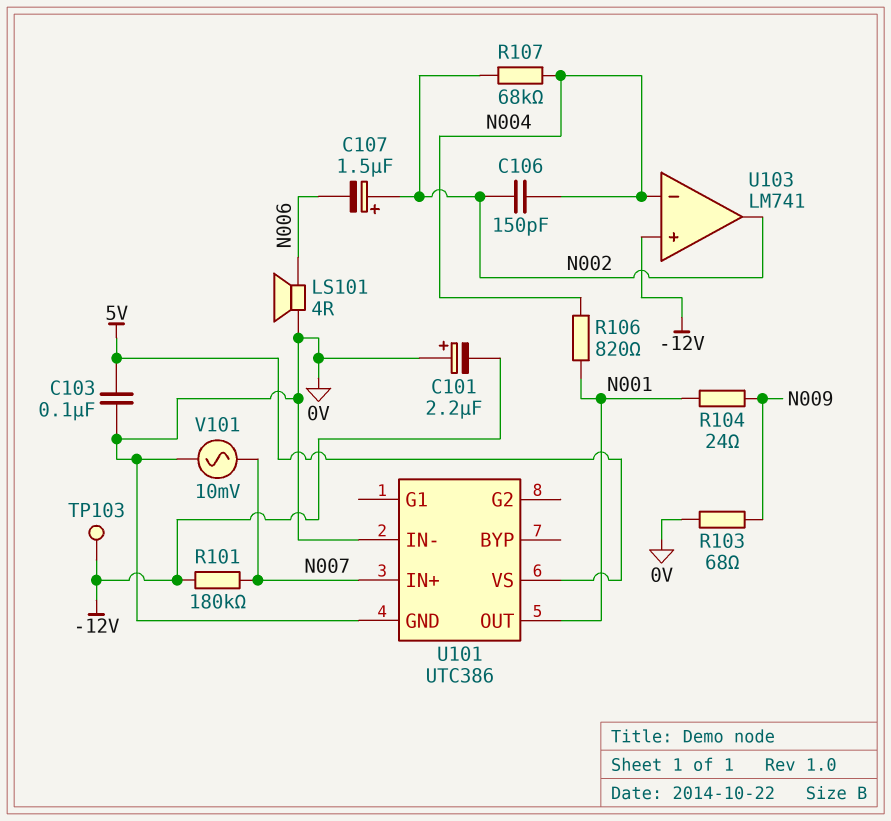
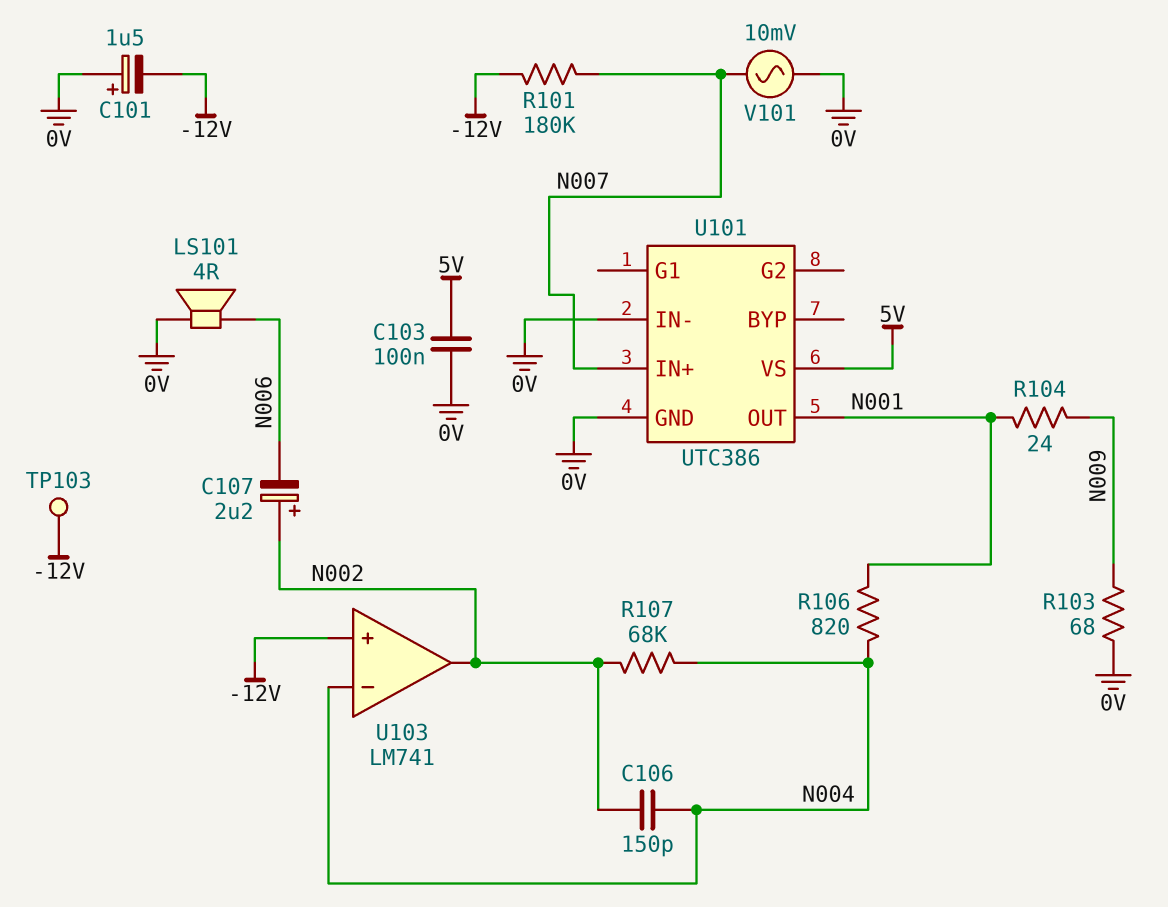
C101: 2.2uF (plus 0V, minus -12V) -> 1.5uF (plus 0V, minus -12V)
C107: 1.5uF (plus N002, minus N006) -> 2.2uF (plus N002, minus N006)

